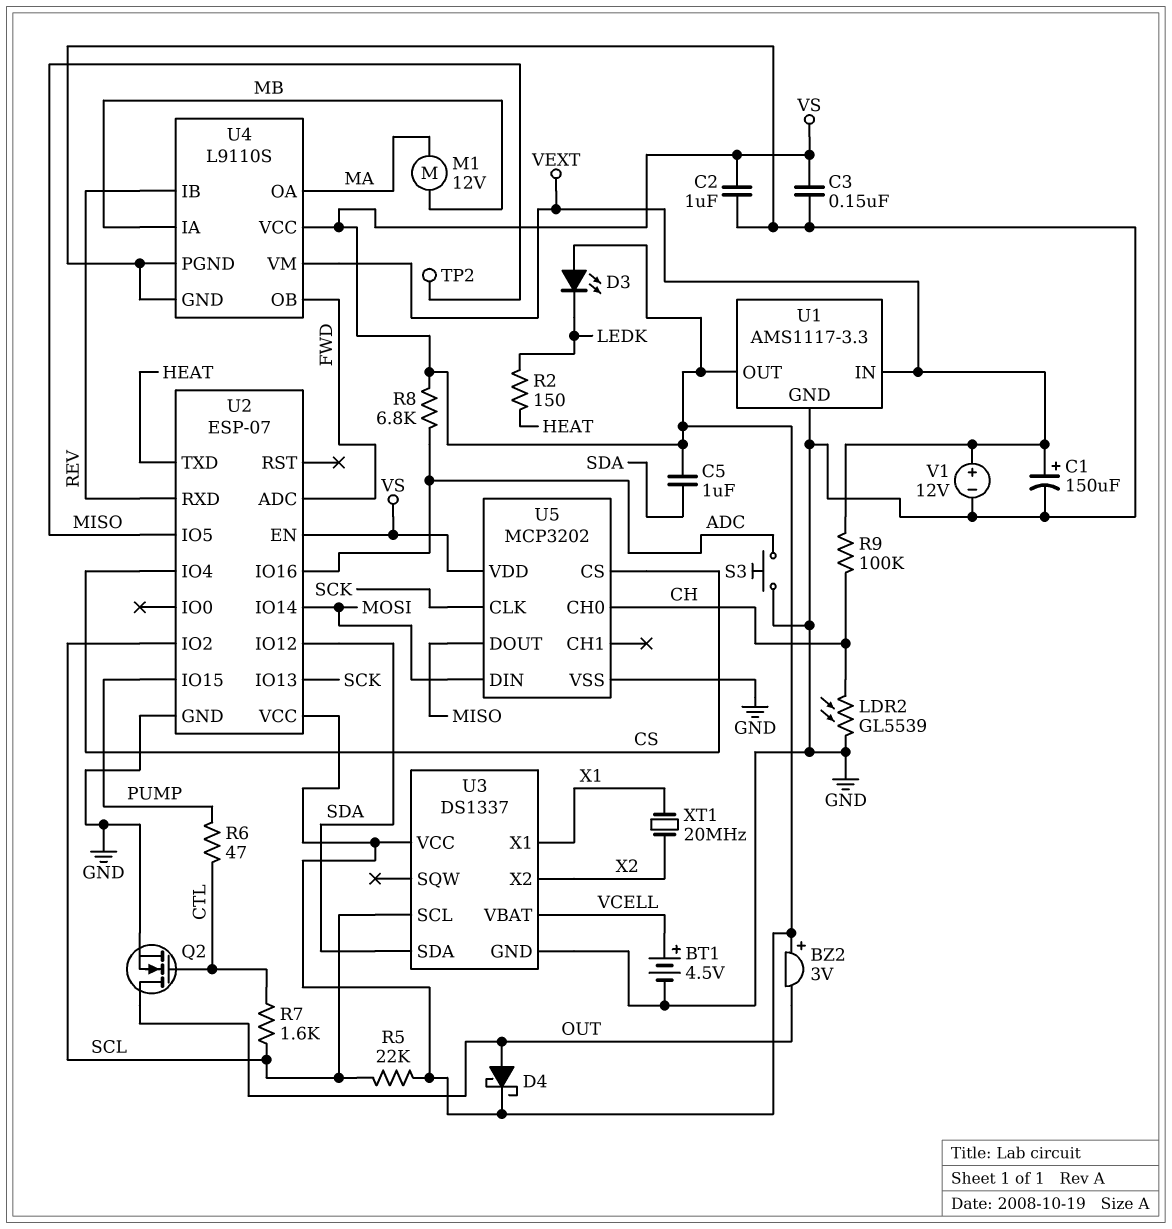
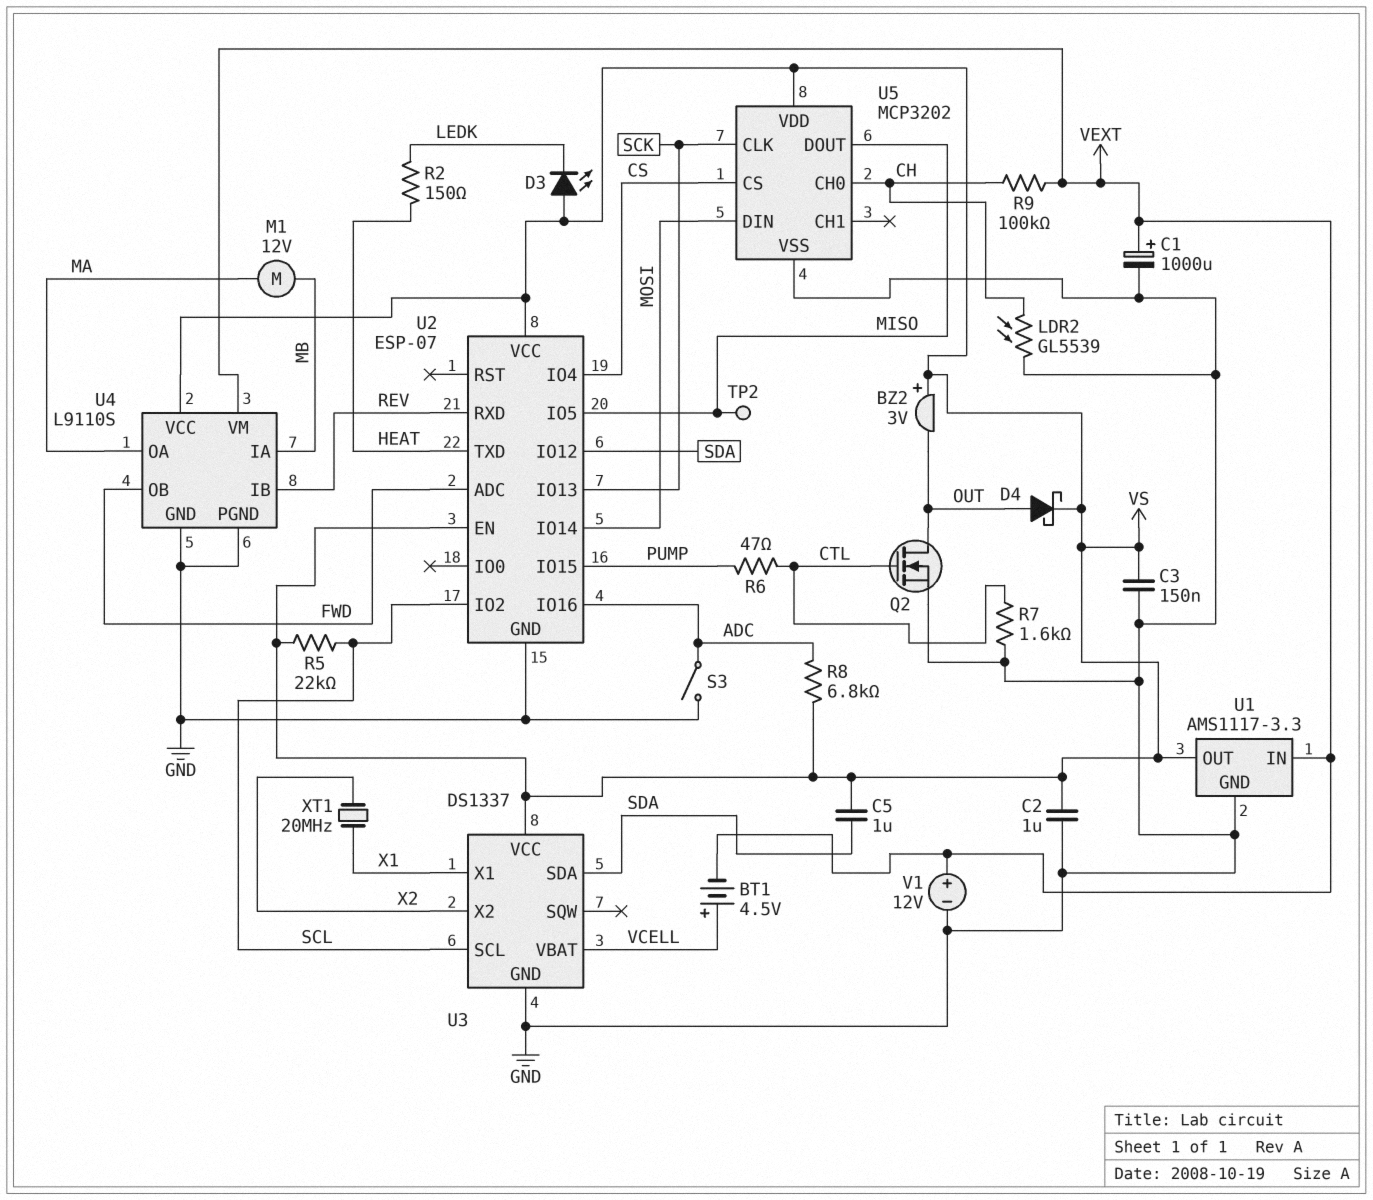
BT1: 4.5V (plus VCELL, minus GND) -> 4.5V (plus VCELL, minus VEXT)
C1: 150uF (plus VEXT, minus GND) -> 1000uF (plus VEXT, minus GND)
R7: 1.6k (CTL, SCL) -> 1.6k (CTL, GND)
S3: button (ADC, GND) -> switch (ADC, GND)

